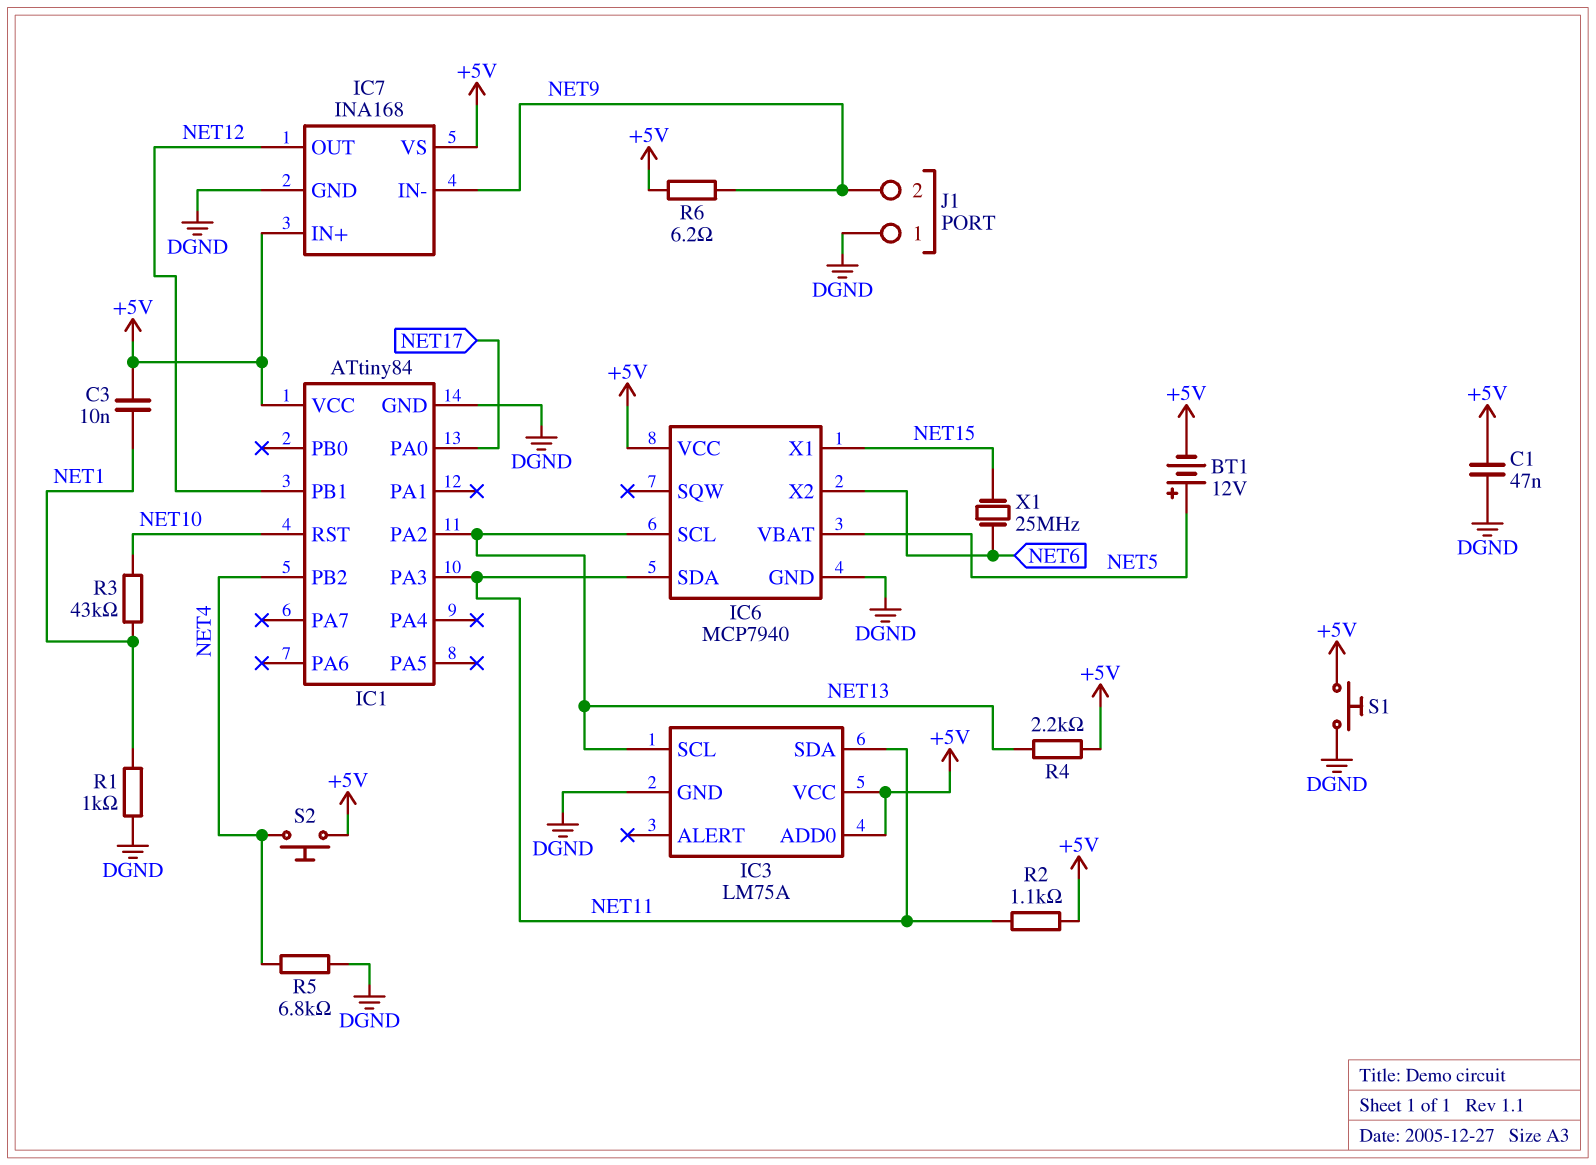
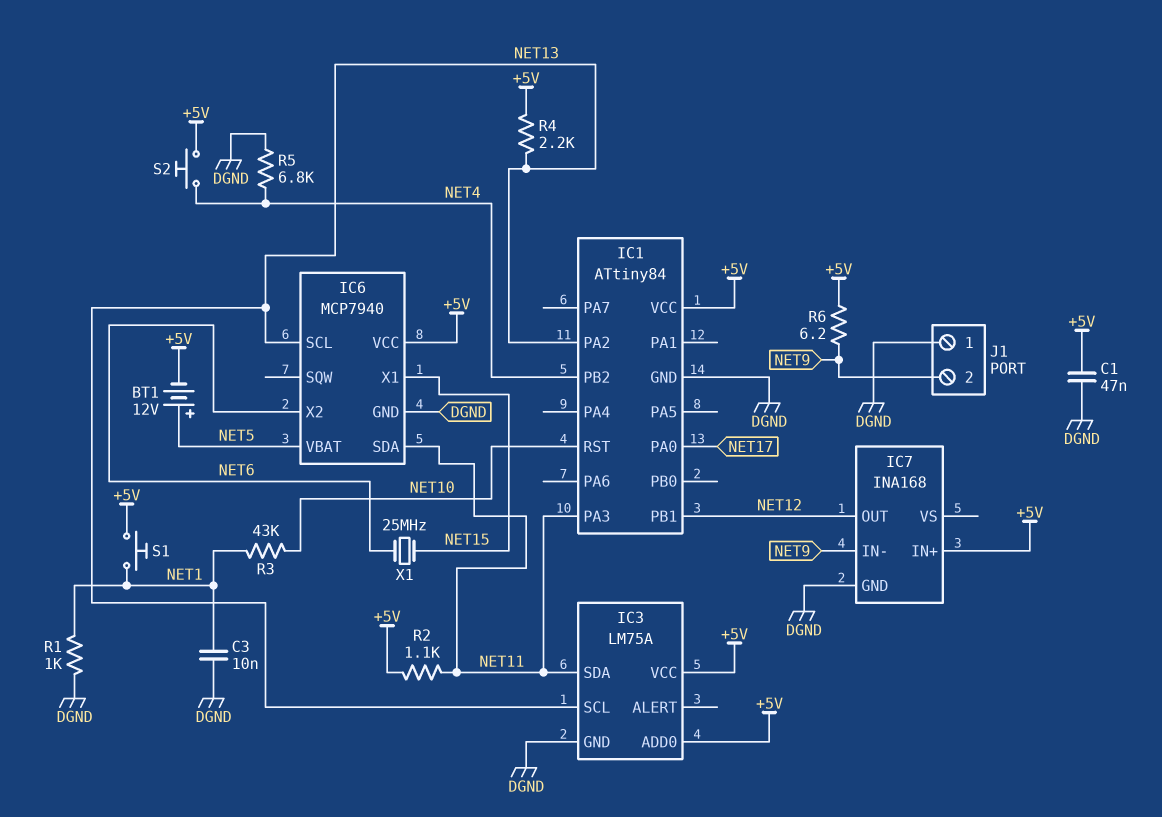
C3: 10nF (+5V, NET1) -> 10nF (DGND, NET1)
IC7 pin VS: +5V -> none
S1: button (+5V, DGND) -> button (+5V, NET1)

